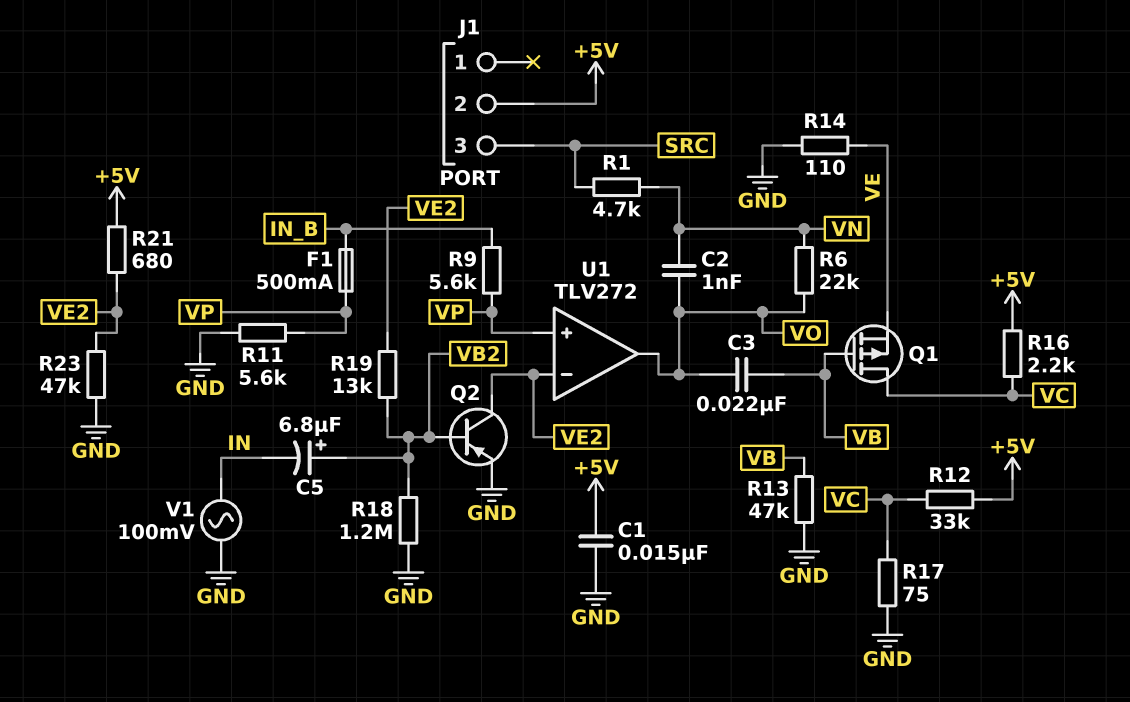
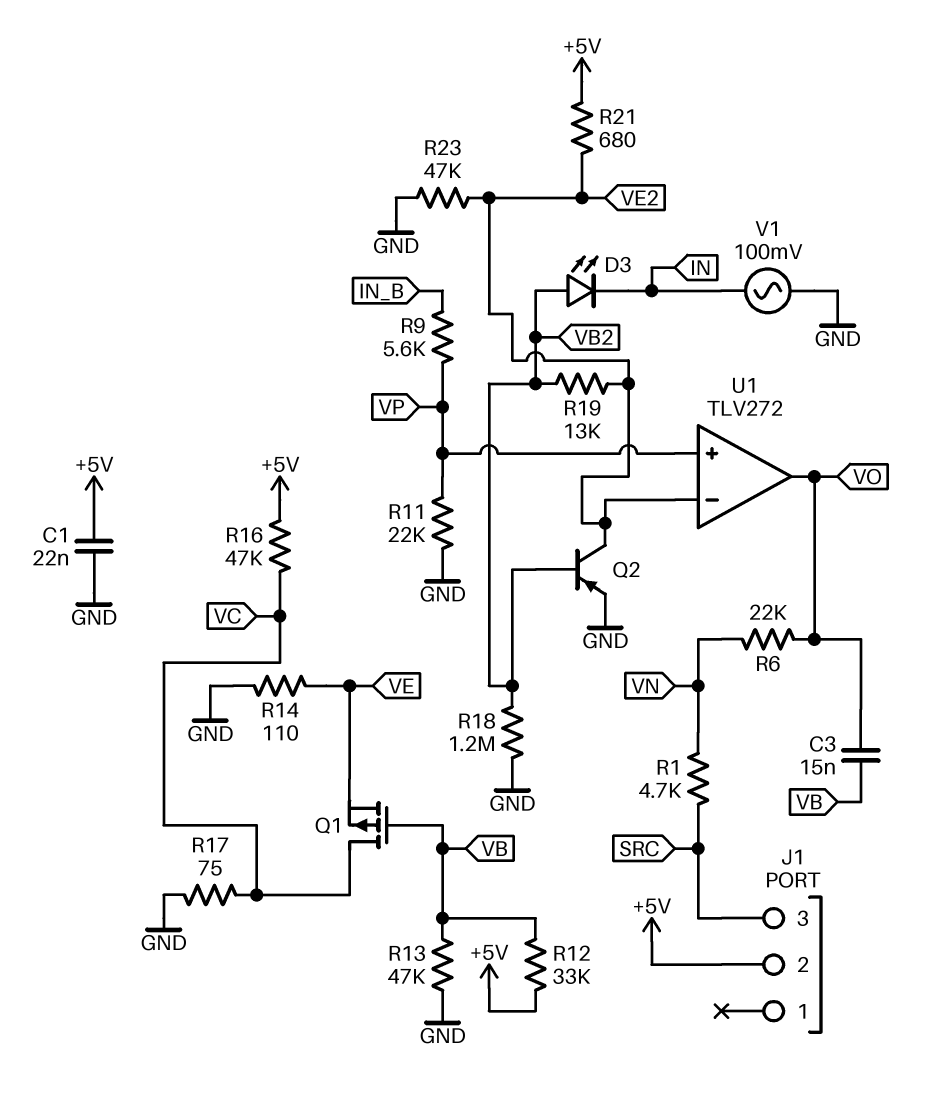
C1: 15nF (+5V, GND) -> 22nF (+5V, GND)
C2: 1nF (VN, VO) -> none
C3: 22nF (VB, VO) -> 15nF (VB, VO)
C5: 6.8uF (plus VB2, minus IN) -> none
D3: none -> LED (A VB2, K IN)
F1: 500mA (IN_B, VP) -> none
R11: 5.6k (GND, VP) -> 22k (GND, VP)
R12: 33k (+5V, VC) -> 33k (+5V, VB)
R16: 2.2k (+5V, VC) -> 47k (+5V, VC)

